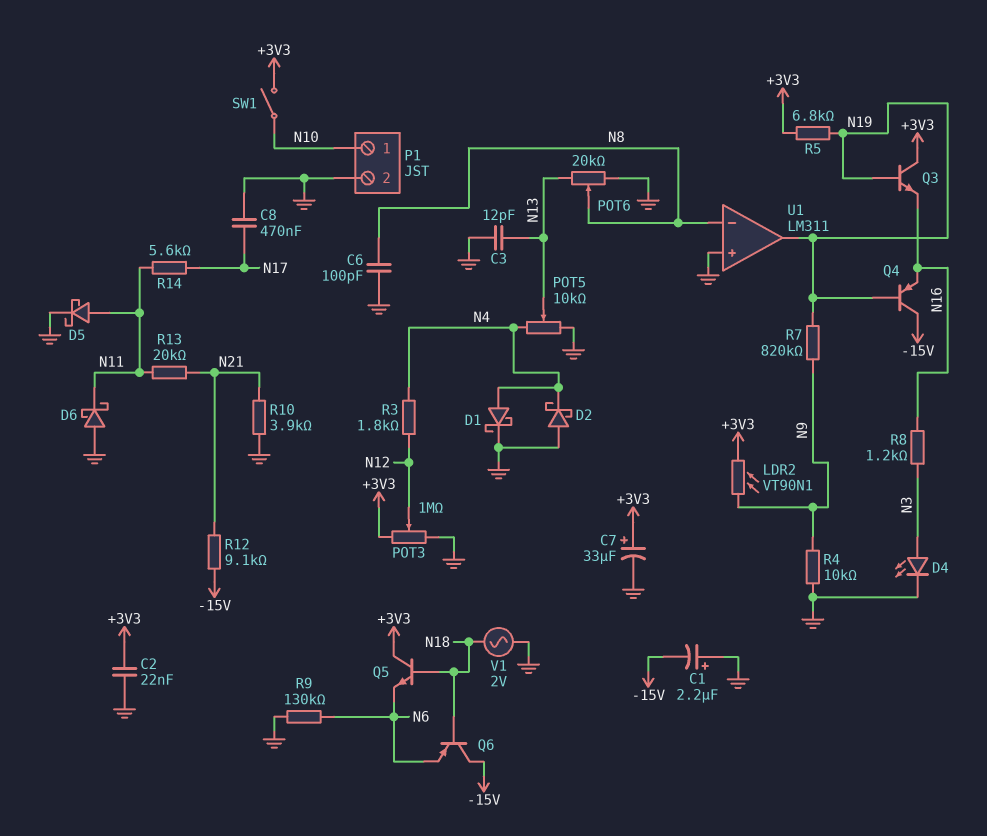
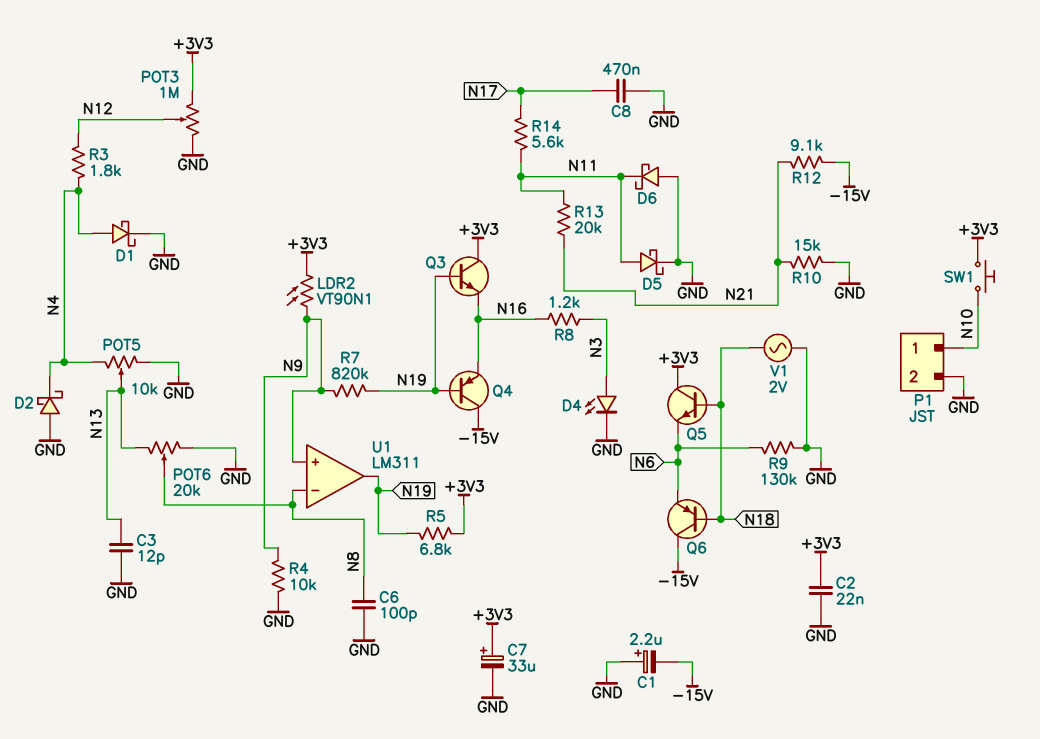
R10: 3.9k (GND, N21) -> 15k (GND, N21)
SW1: switch (+3V3, N10) -> button (+3V3, N10)
U1 pin in+: GND -> N9

